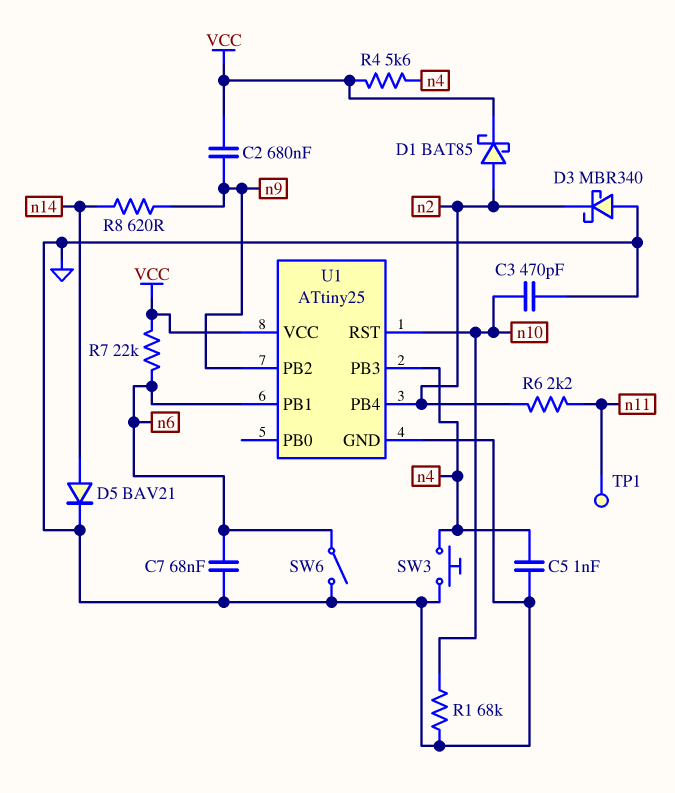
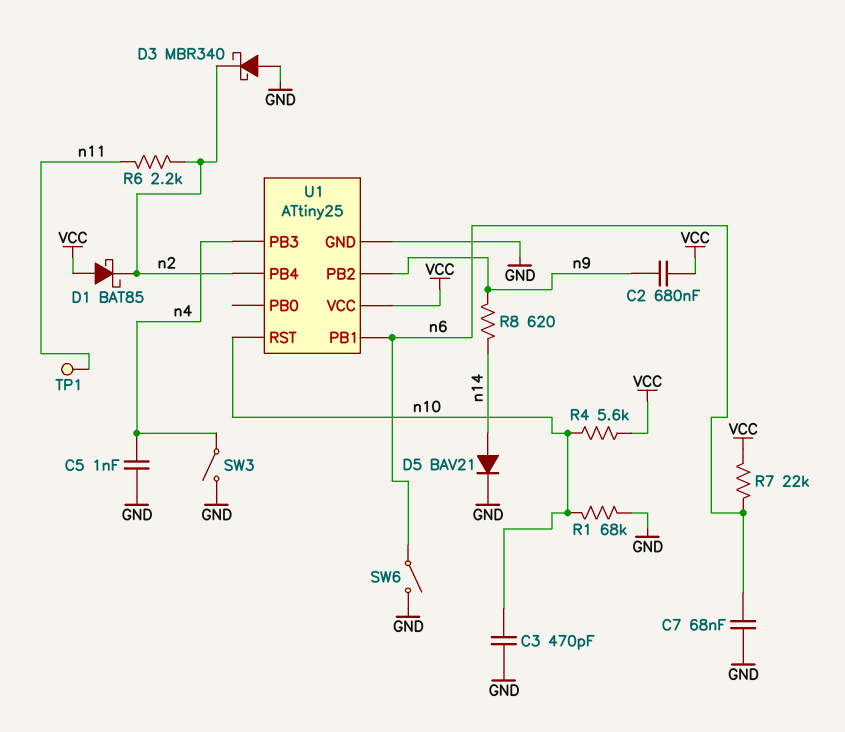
D1: schottky BAT85 (A n2, K VCC) -> schottky BAT85 (A VCC, K n2)
R4: 5.6k (VCC, n4) -> 5.6k (VCC, n10)
SW3: button (GND, n4) -> switch (GND, n4)

